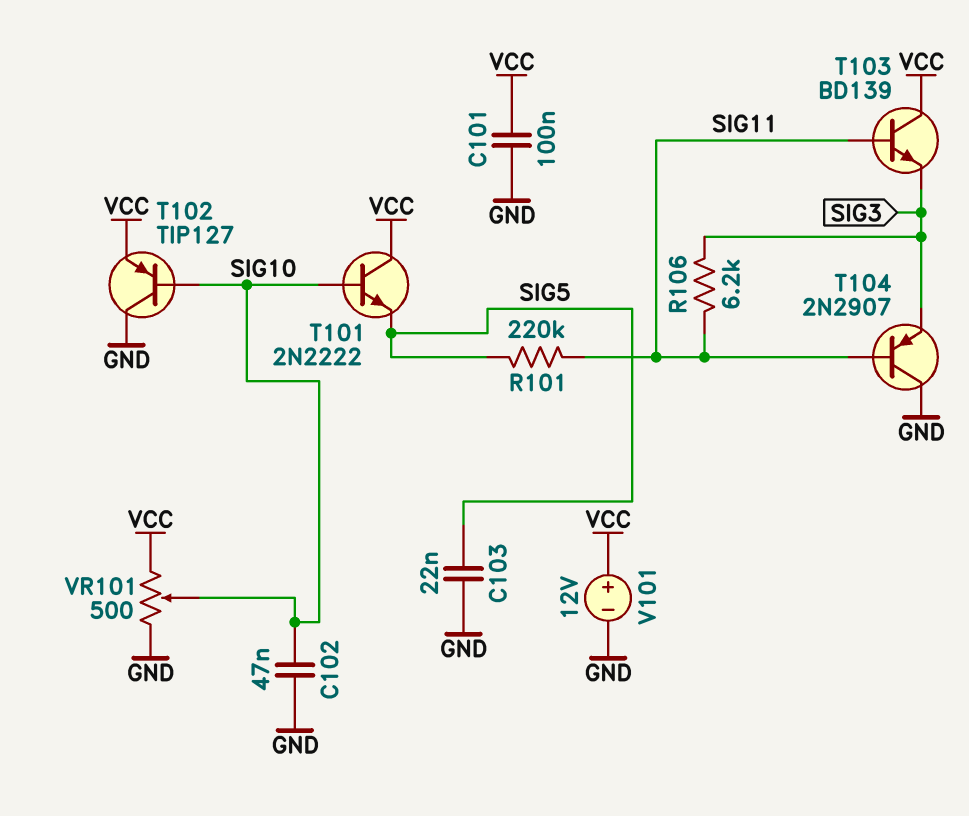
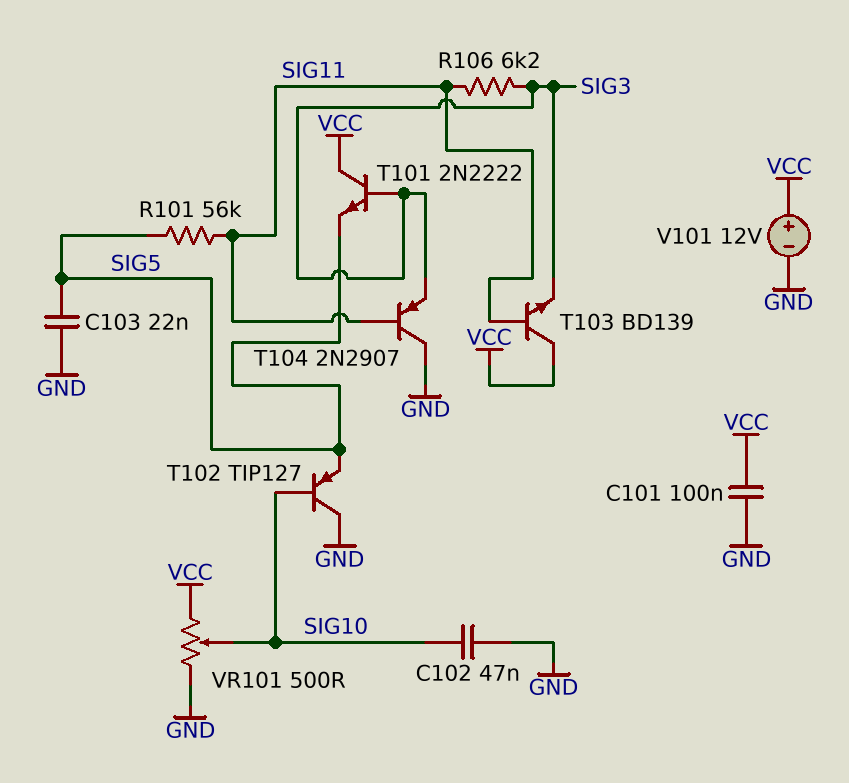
R101: 220k (SIG5, SIG11) -> 56k (SIG5, SIG11)
T101: NPN 2N2222 (B SIG10, C VCC, E SIG5) -> NPN 2N2222 (B SIG3, C VCC, E SIG5)
T102: PNP TIP127 (B SIG10, C GND, E VCC) -> PNP TIP127 (B SIG10, C GND, E SIG5)

